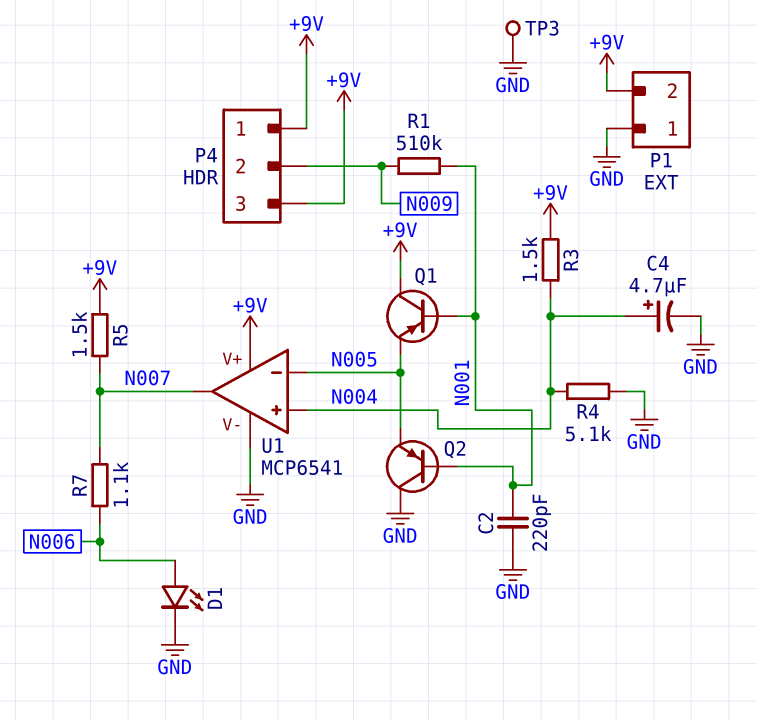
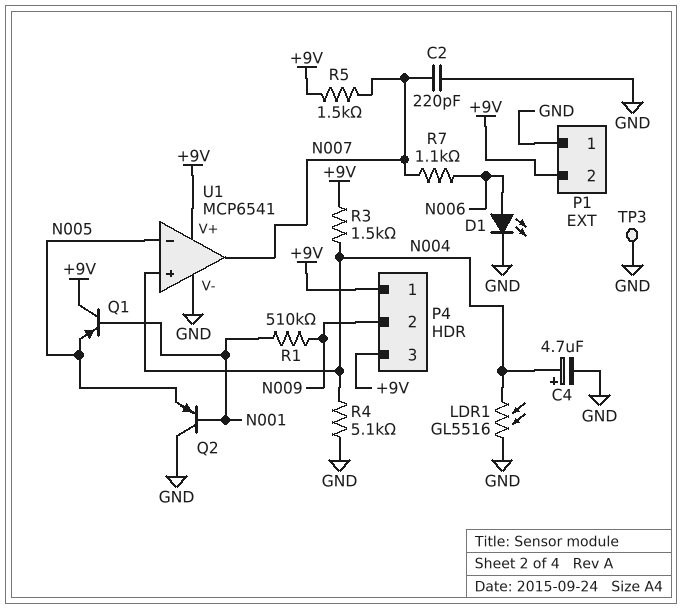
C2: 220pF (GND, N001) -> 220pF (GND, N007)
LDR1: none -> GL5516 (GND, N004)

